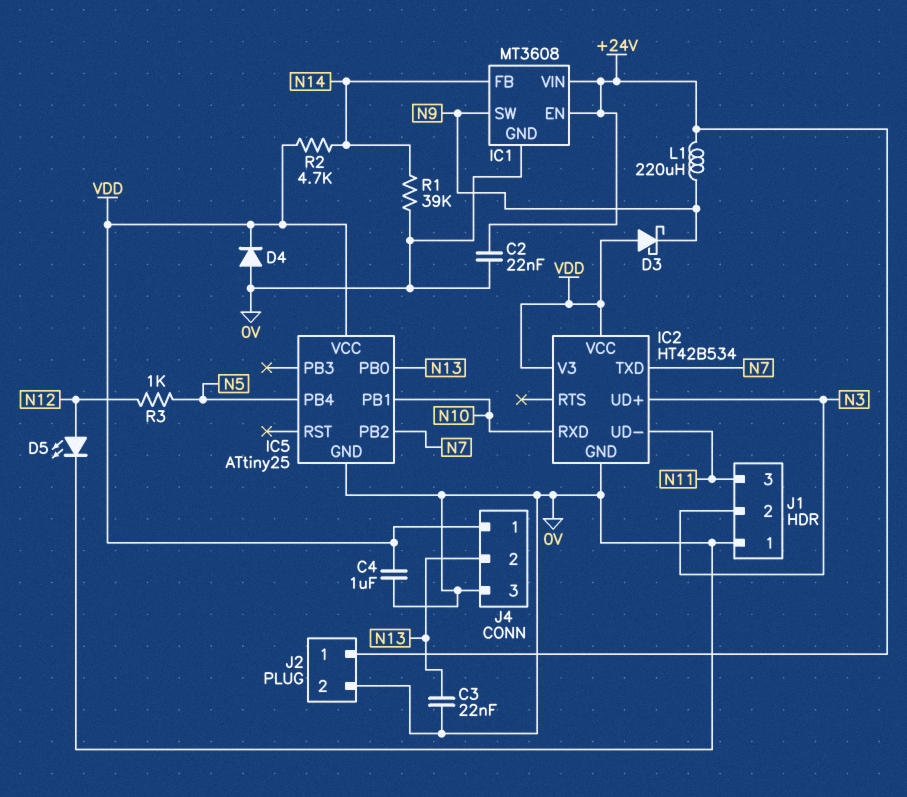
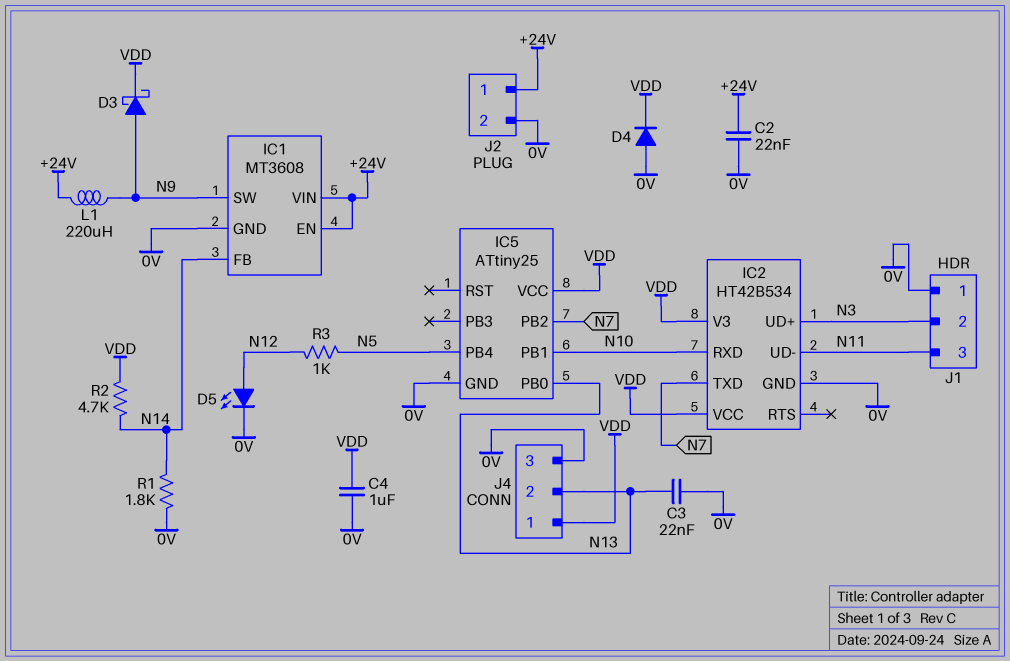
D3: schottky (A VDD, K N9) -> schottky (A N9, K VDD)
R1: 39k (0V, N14) -> 1.8k (0V, N14)

